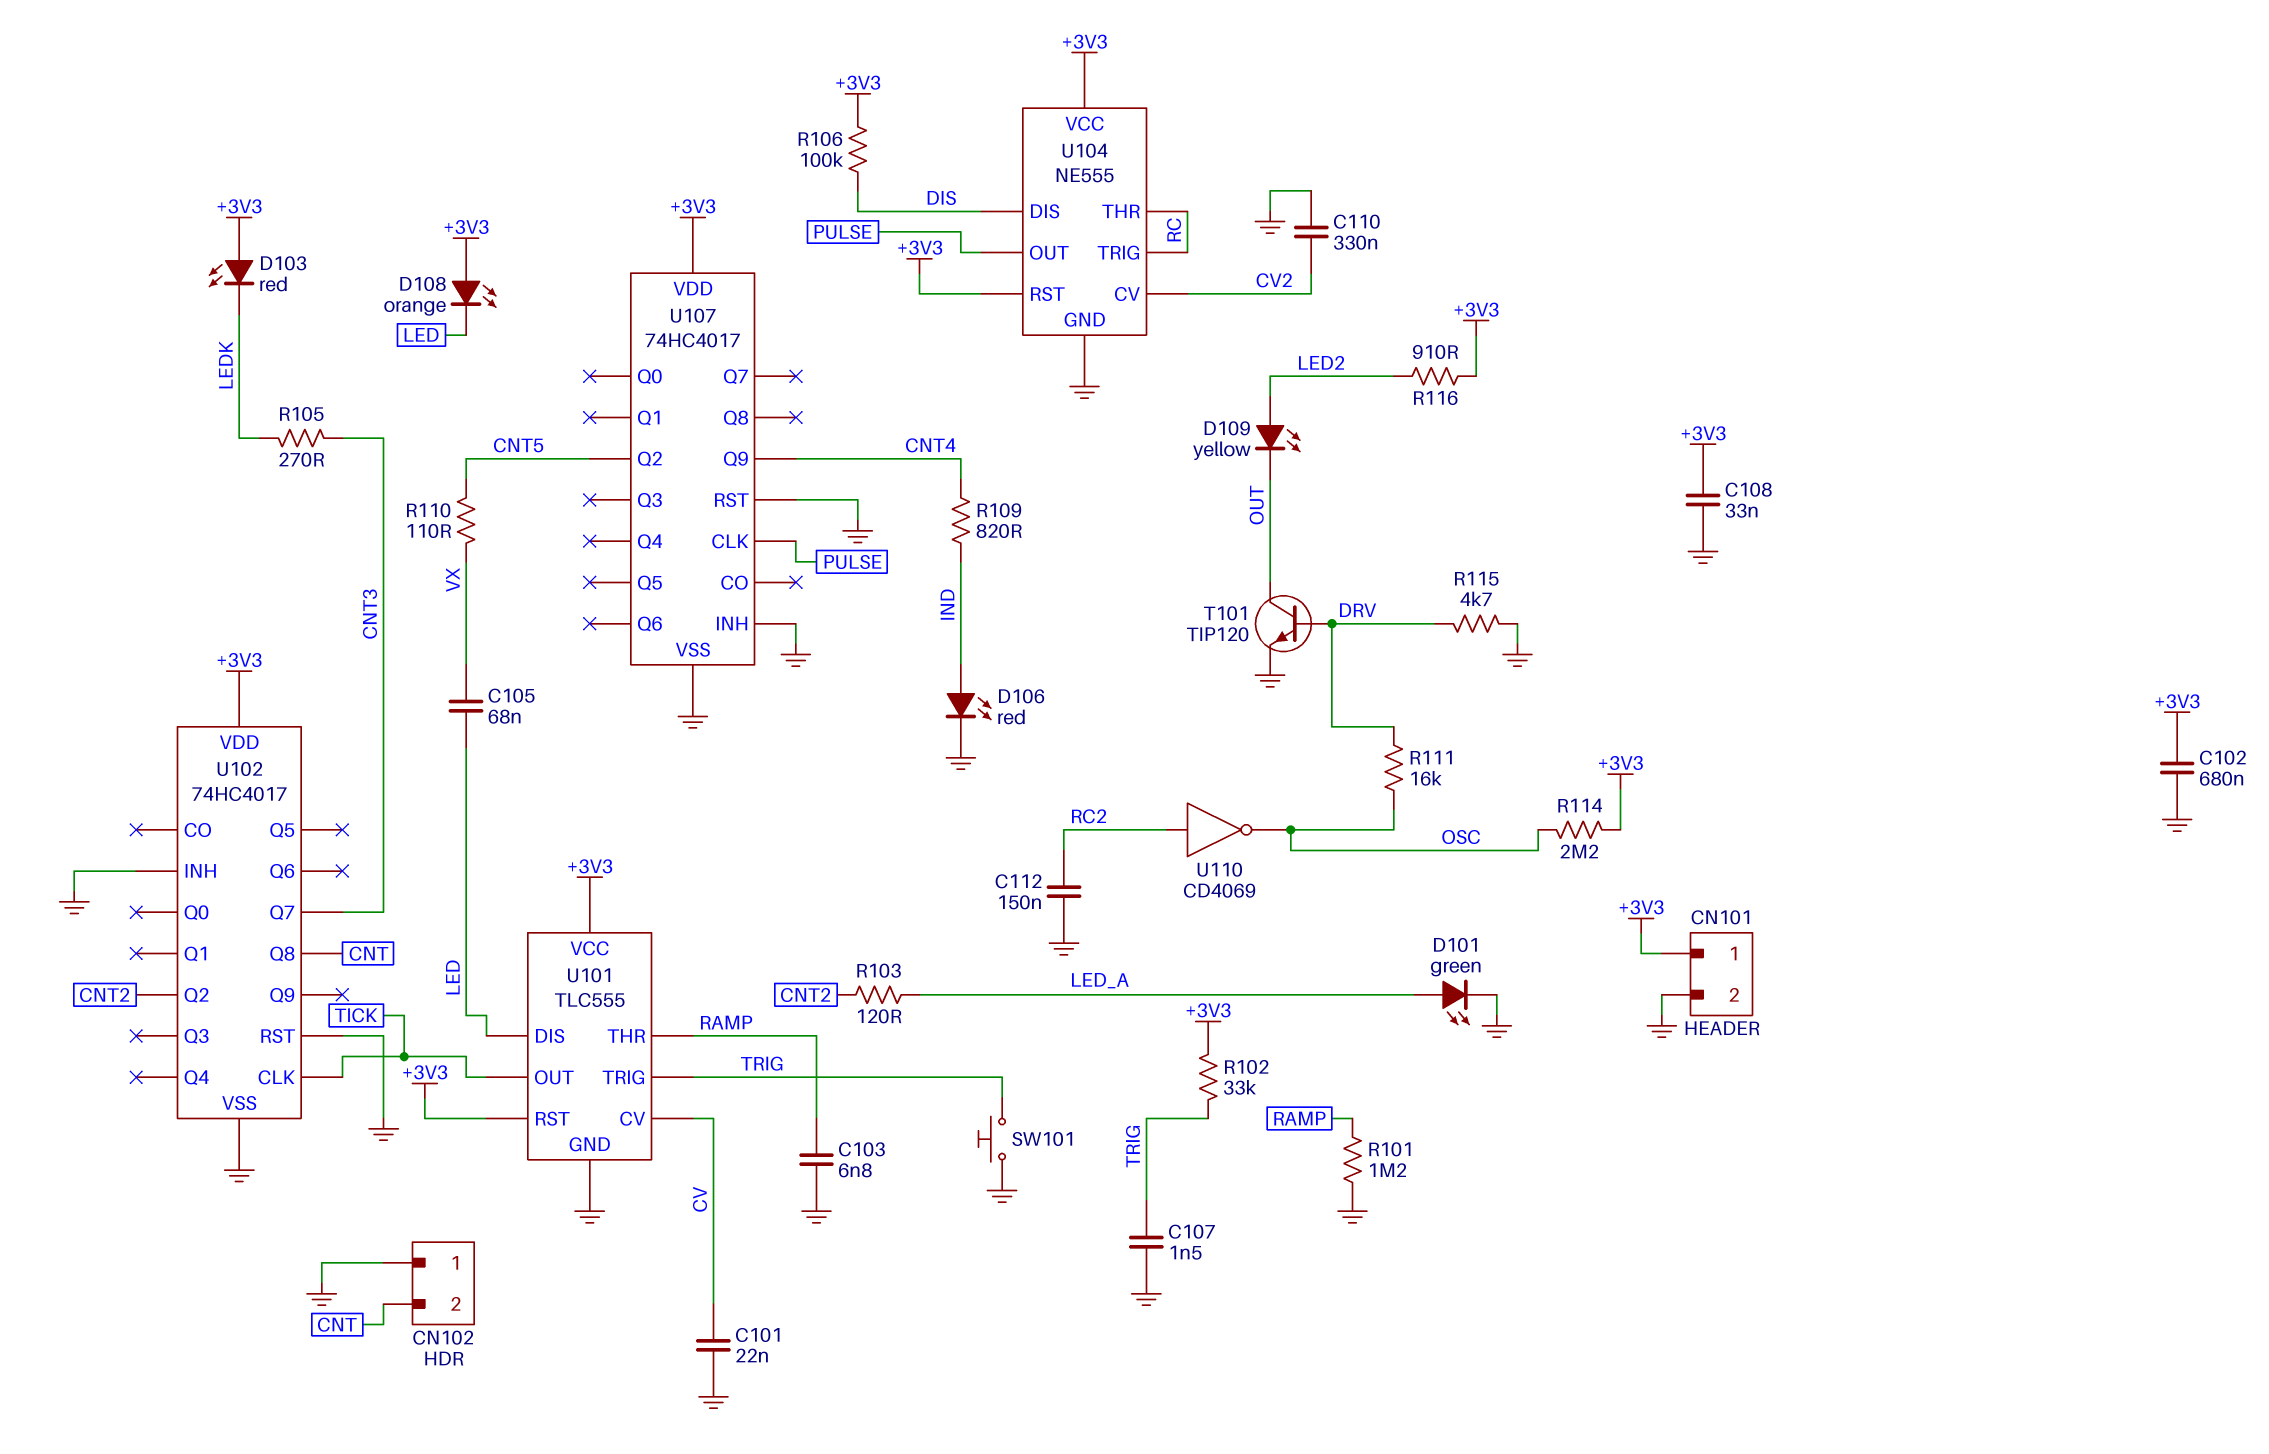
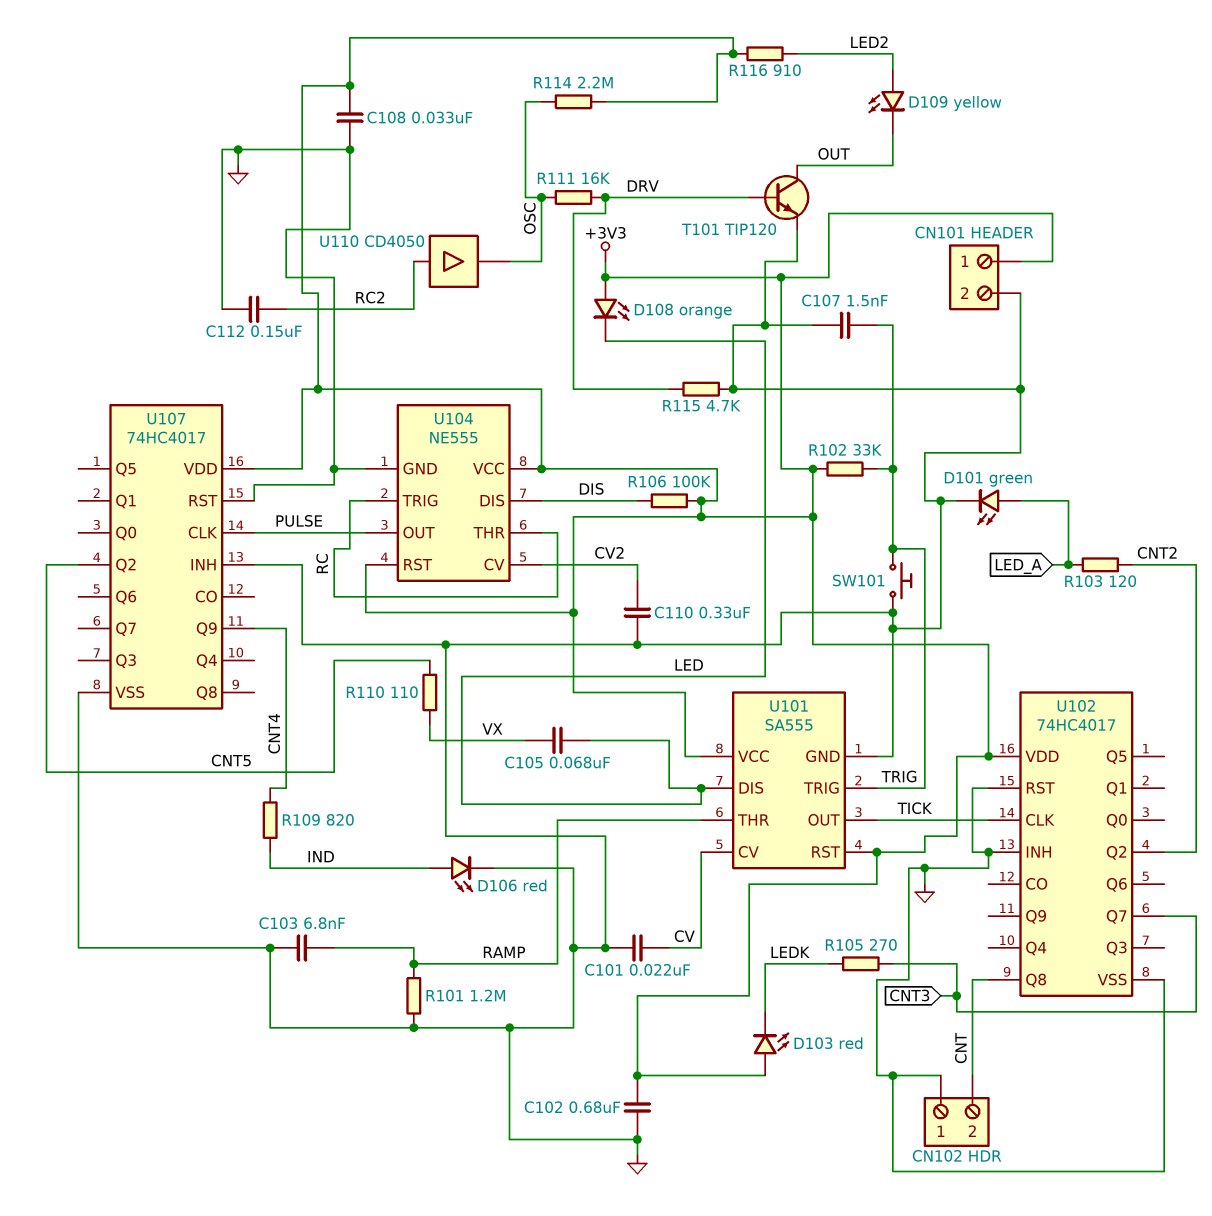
U101: TLC555 -> SA555
U110: NOT CD4069 (in RC2, out OSC) -> buffer CD4050 (in RC2, out OSC)

